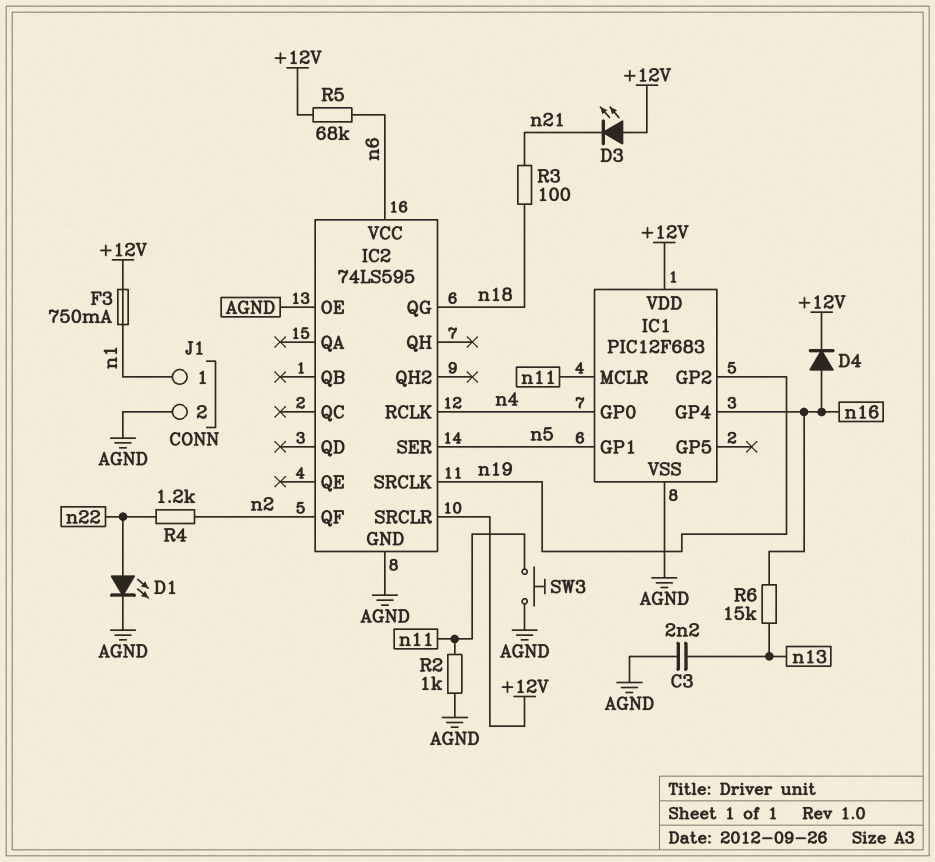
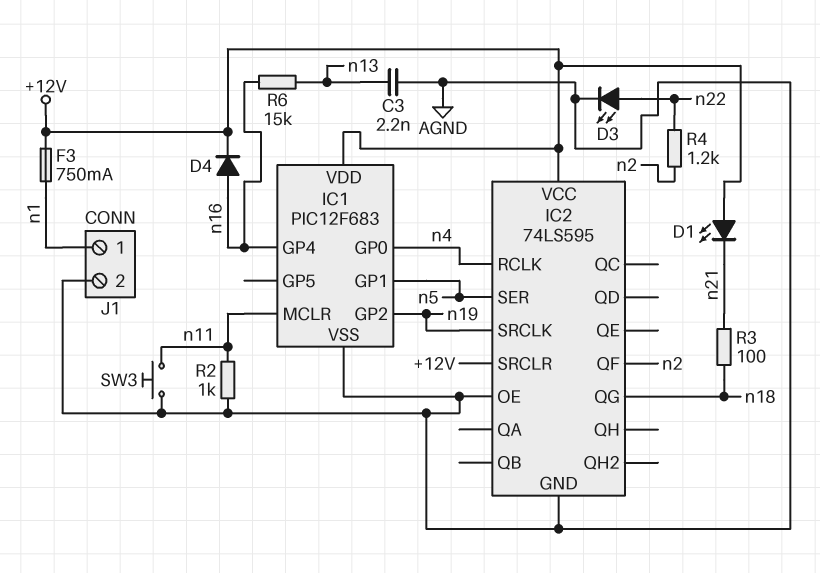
D1: LED (A n22, K AGND) -> LED (A +12V, K n21)
D3: LED (A +12V, K n21) -> LED (A n22, K AGND)
IC2 pin VCC: n6 -> +12V
R5: 68k (+12V, n6) -> none

